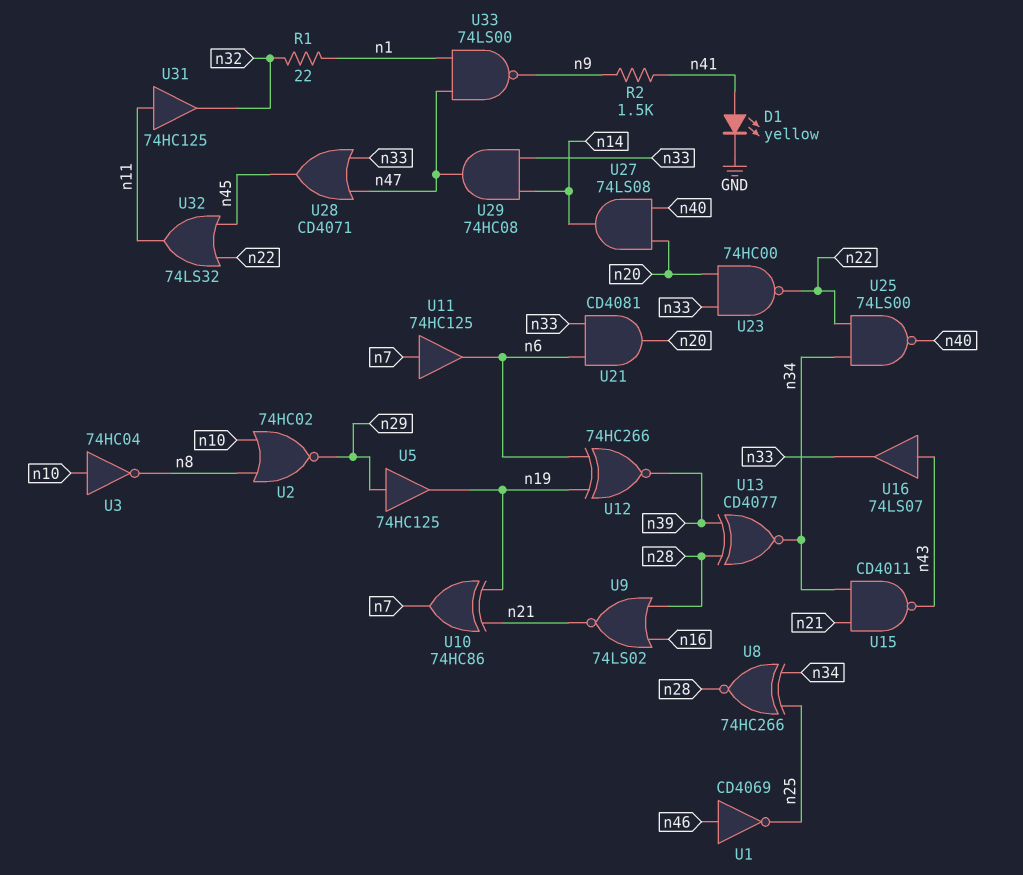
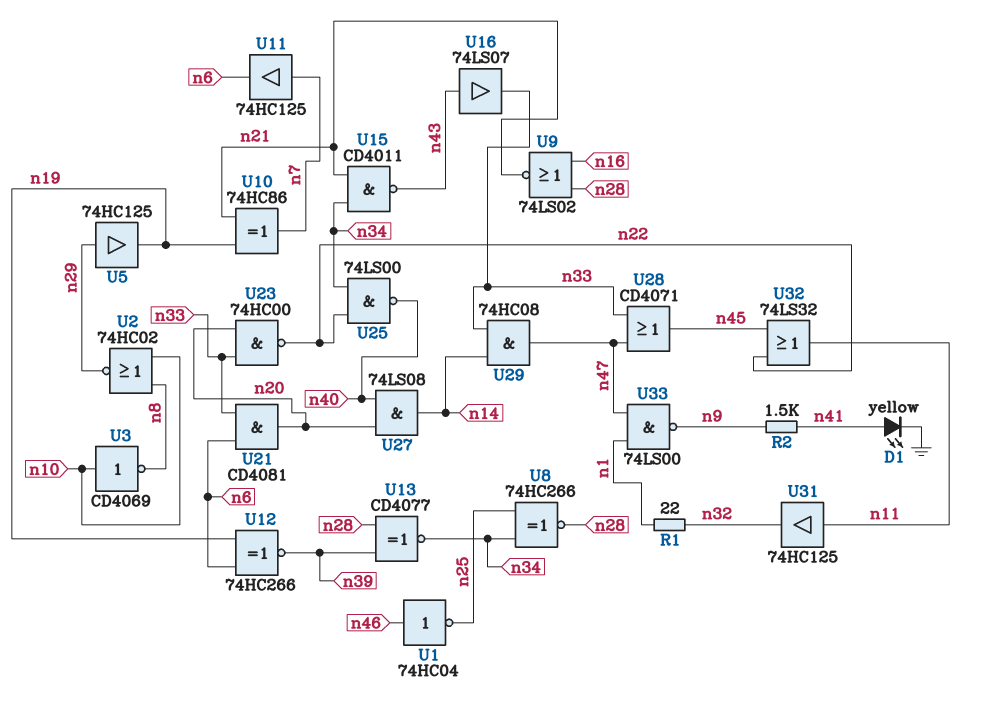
U1: NOT CD4069 (in n46, out n25) -> NOT 74HC04 (in n46, out n25)
U3: NOT 74HC04 (in n10, out n8) -> NOT CD4069 (in n10, out n8)

